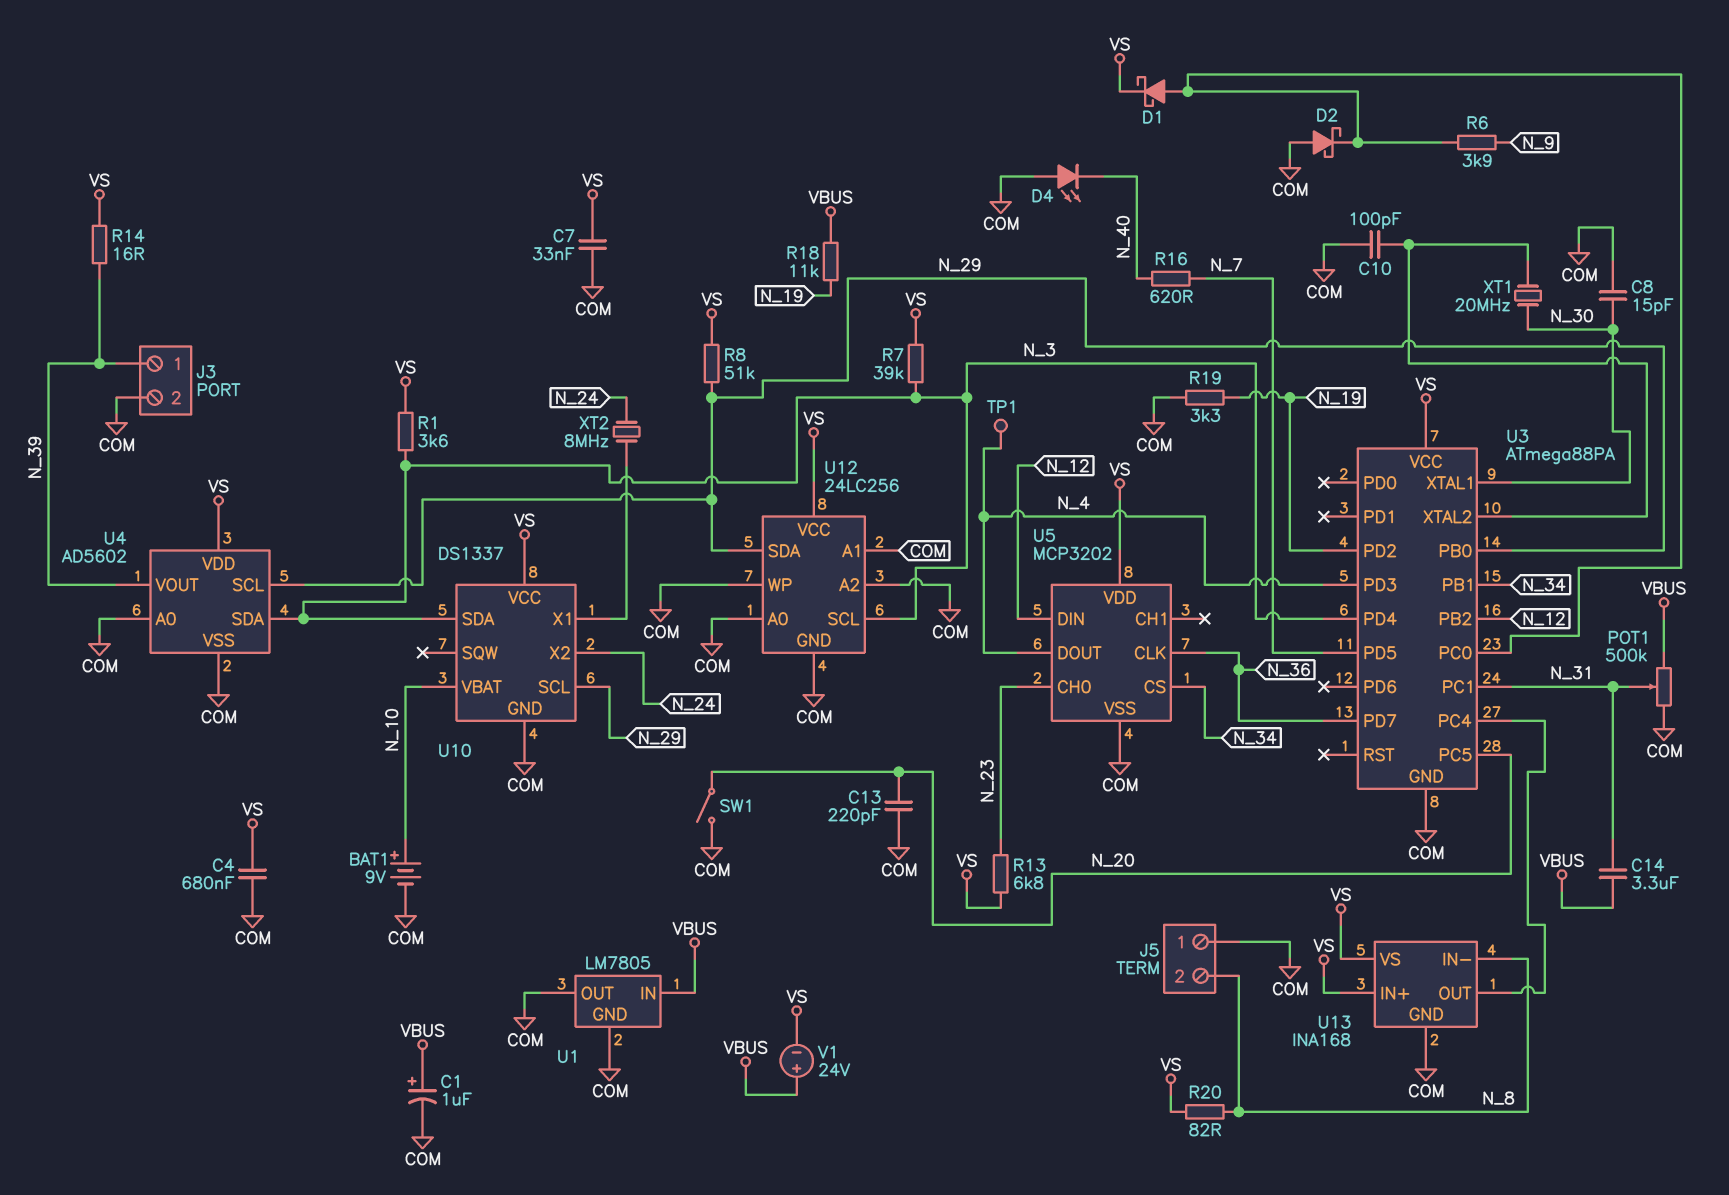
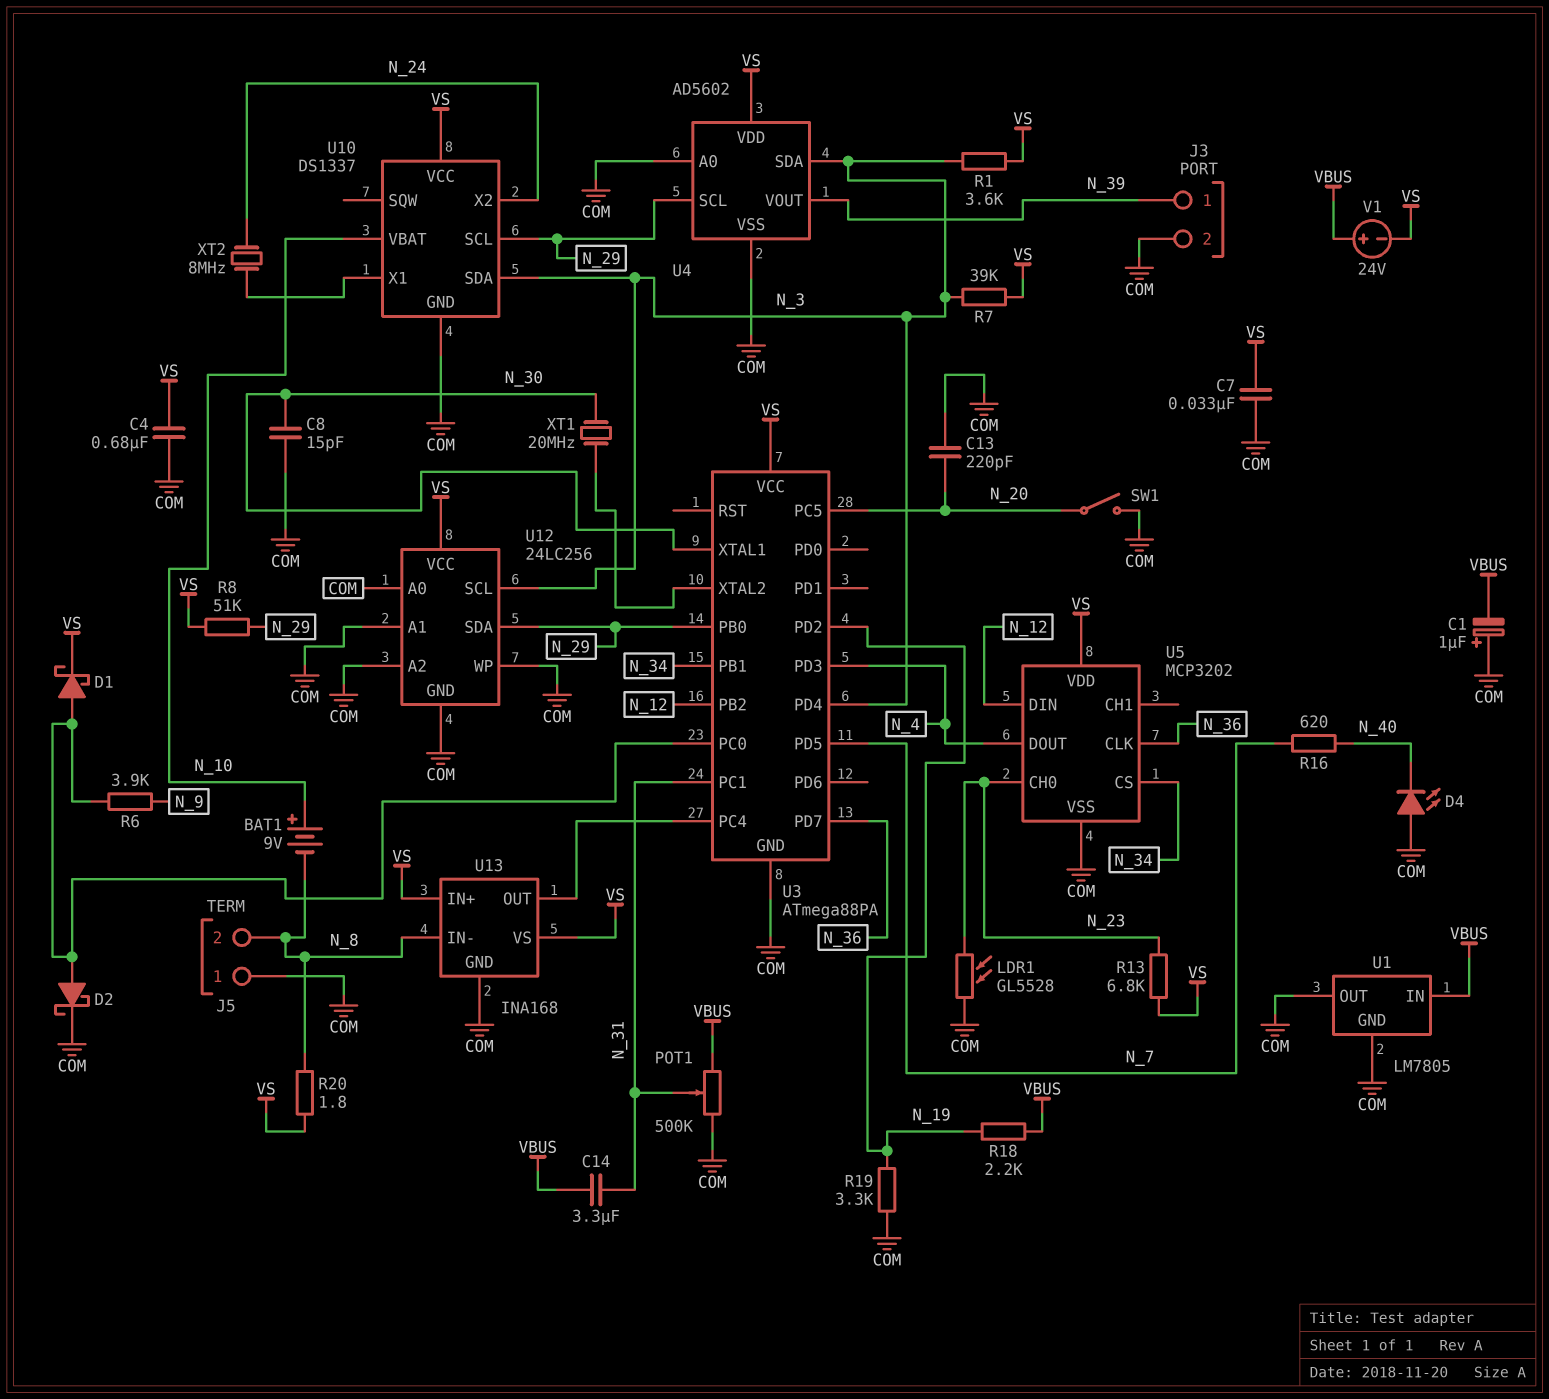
BAT1: 9V (plus N_10, minus COM) -> 9V (plus N_10, minus N_8)
C1: 1uF (plus VBUS, minus COM) -> 1uF (plus COM, minus VBUS)
C10: 100pF (COM, U3/XTAL2) -> none
D2: schottky (A COM, K U3/PC0) -> schottky (A U3/PC0, K COM)
LDR1: none -> GL5528 (COM, N_23)
R14: 16 (N_39, VS) -> none
R18: 11k (N_19, VBUS) -> 2.2k (N_19, VBUS)
R20: 82 (N_8, VS) -> 1.8 (N_8, VS)
TP1: test point (N_4) -> none

